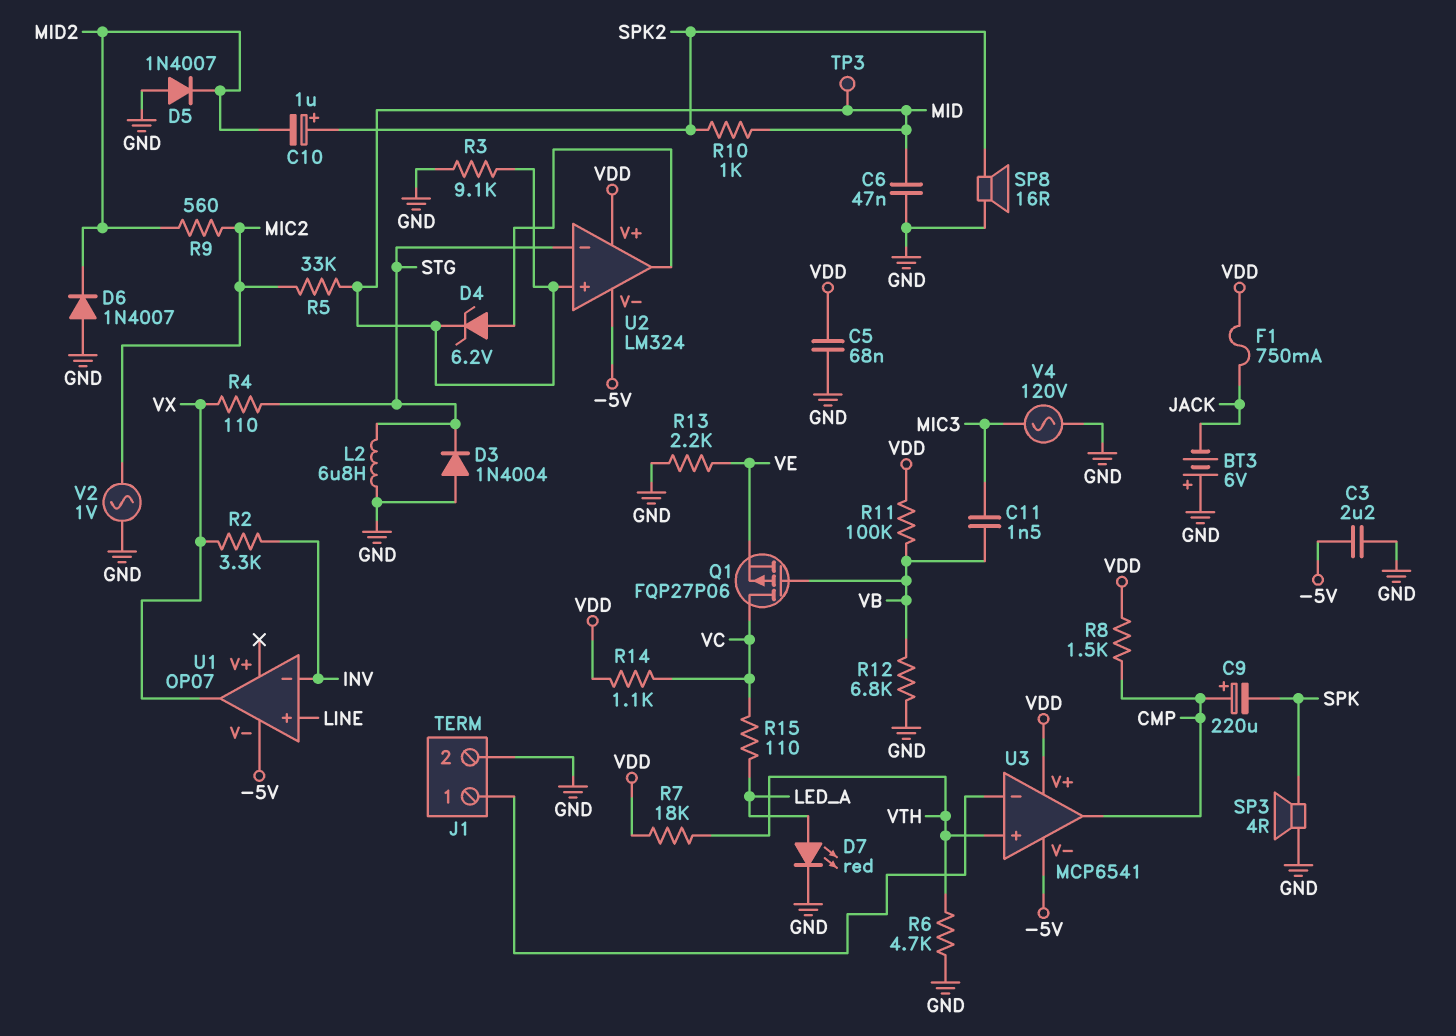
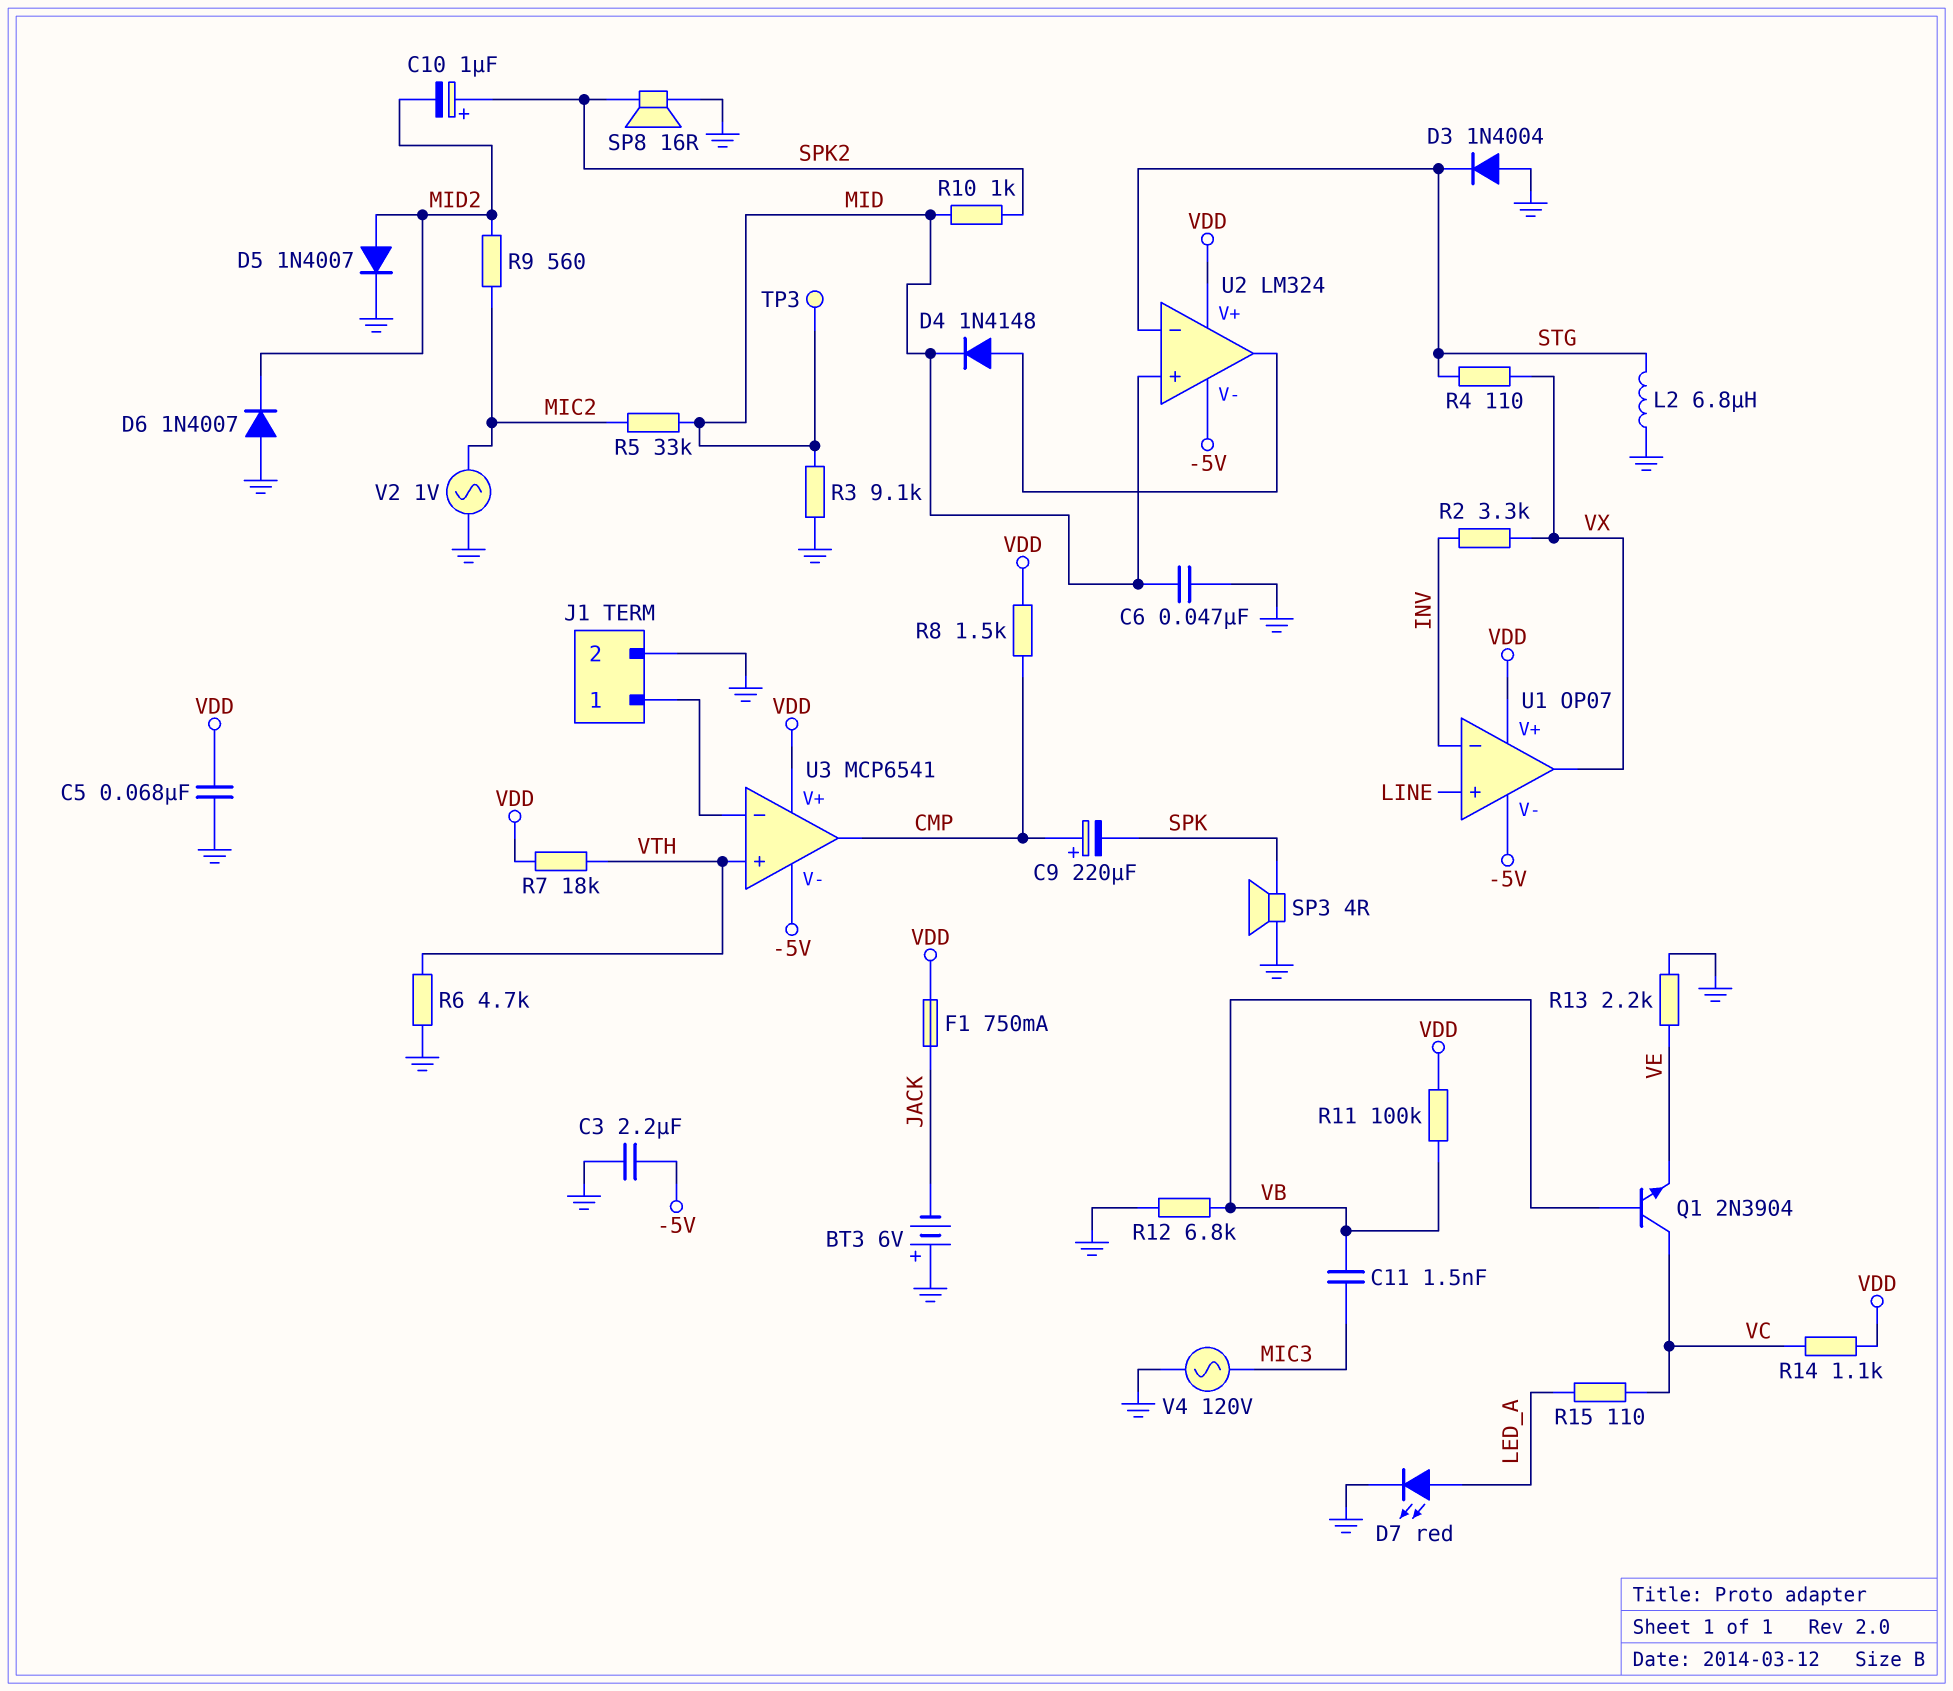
D4: zener 6.2V (A U2/out, K MID) -> diode 1N4148 (A U2/out, K MID)
D5: diode 1N4007 (A GND, K MID2) -> diode 1N4007 (A MID2, K GND)
Q1: PMOS FQP27P06 (G VB, D VC, S VE) -> NPN 2N3904 (B VB, C VC, E VE)
U1 pin V+: none -> VDD

